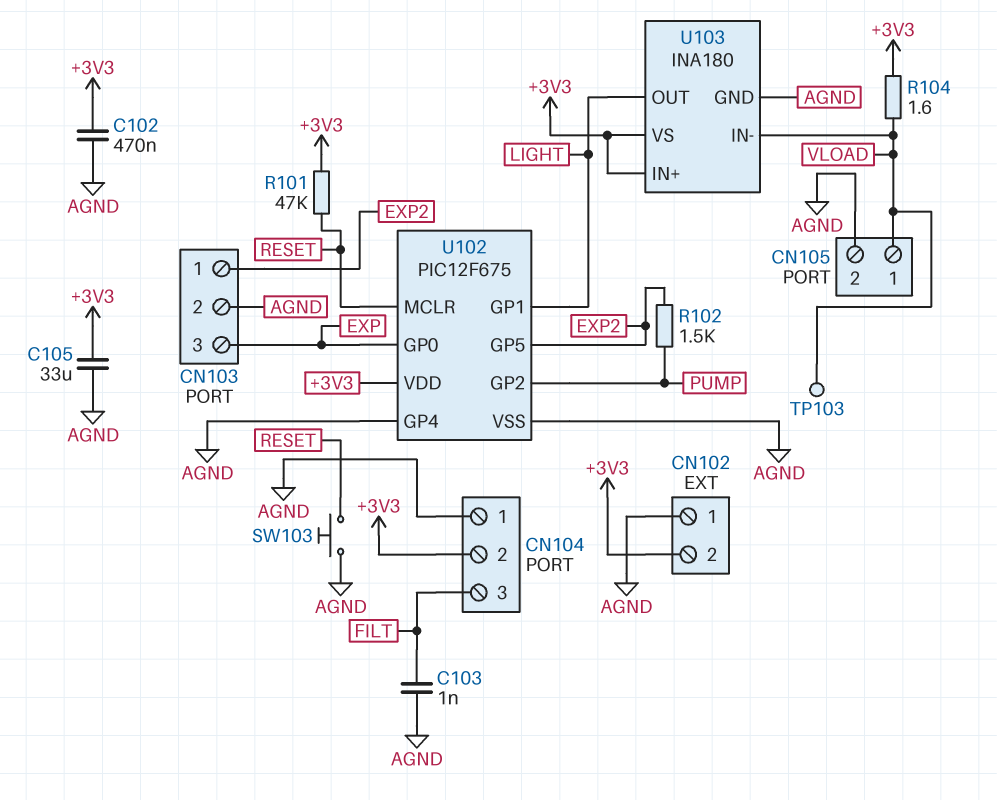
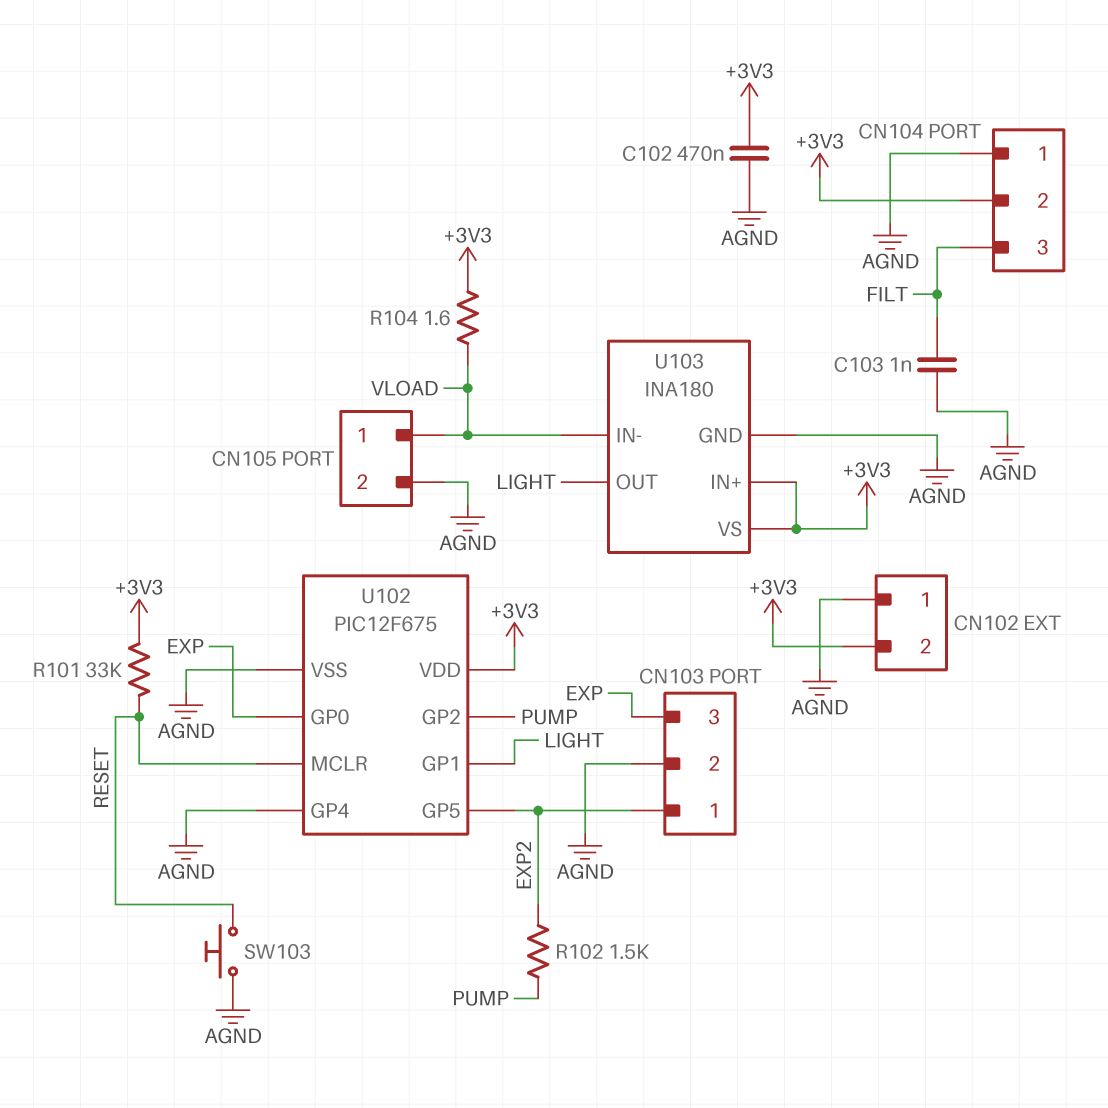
C105: 33uF (+3V3, AGND) -> none
R101: 47k (+3V3, RESET) -> 33k (+3V3, RESET)
TP103: test point (VLOAD) -> none

